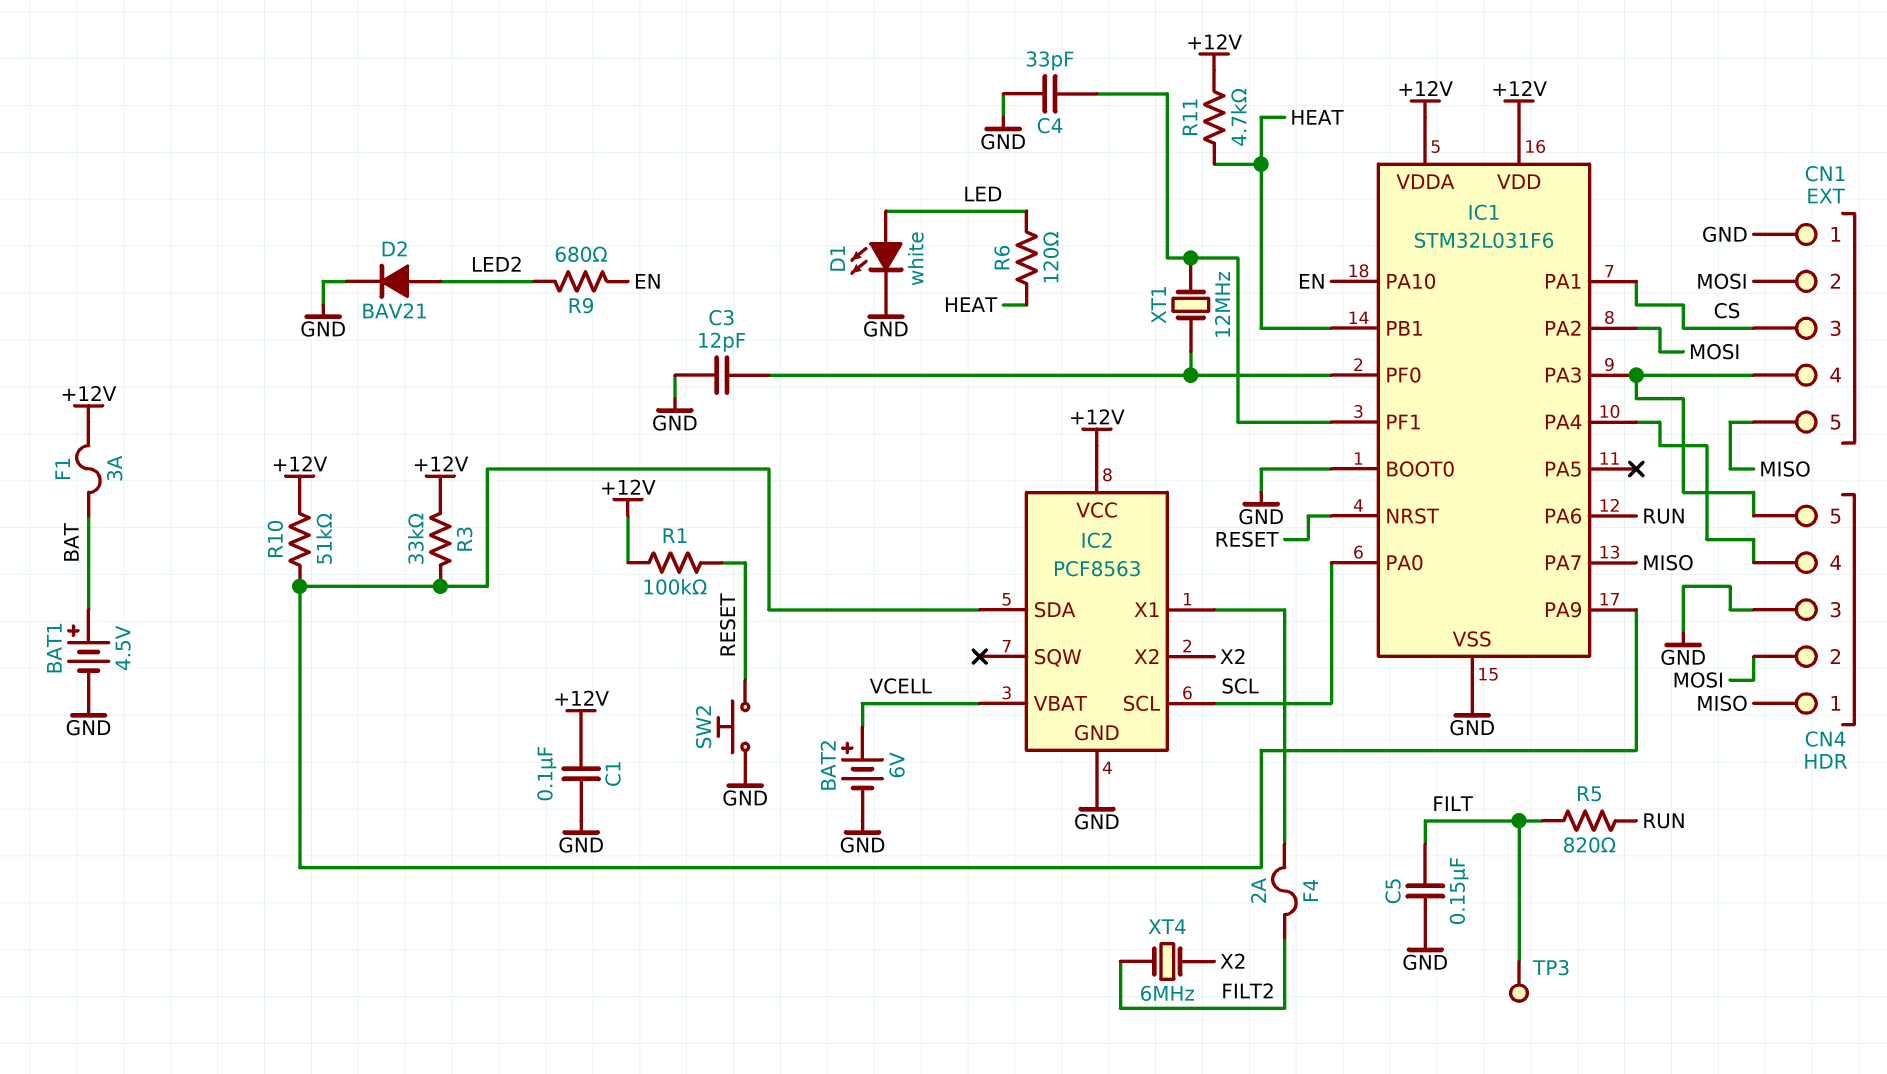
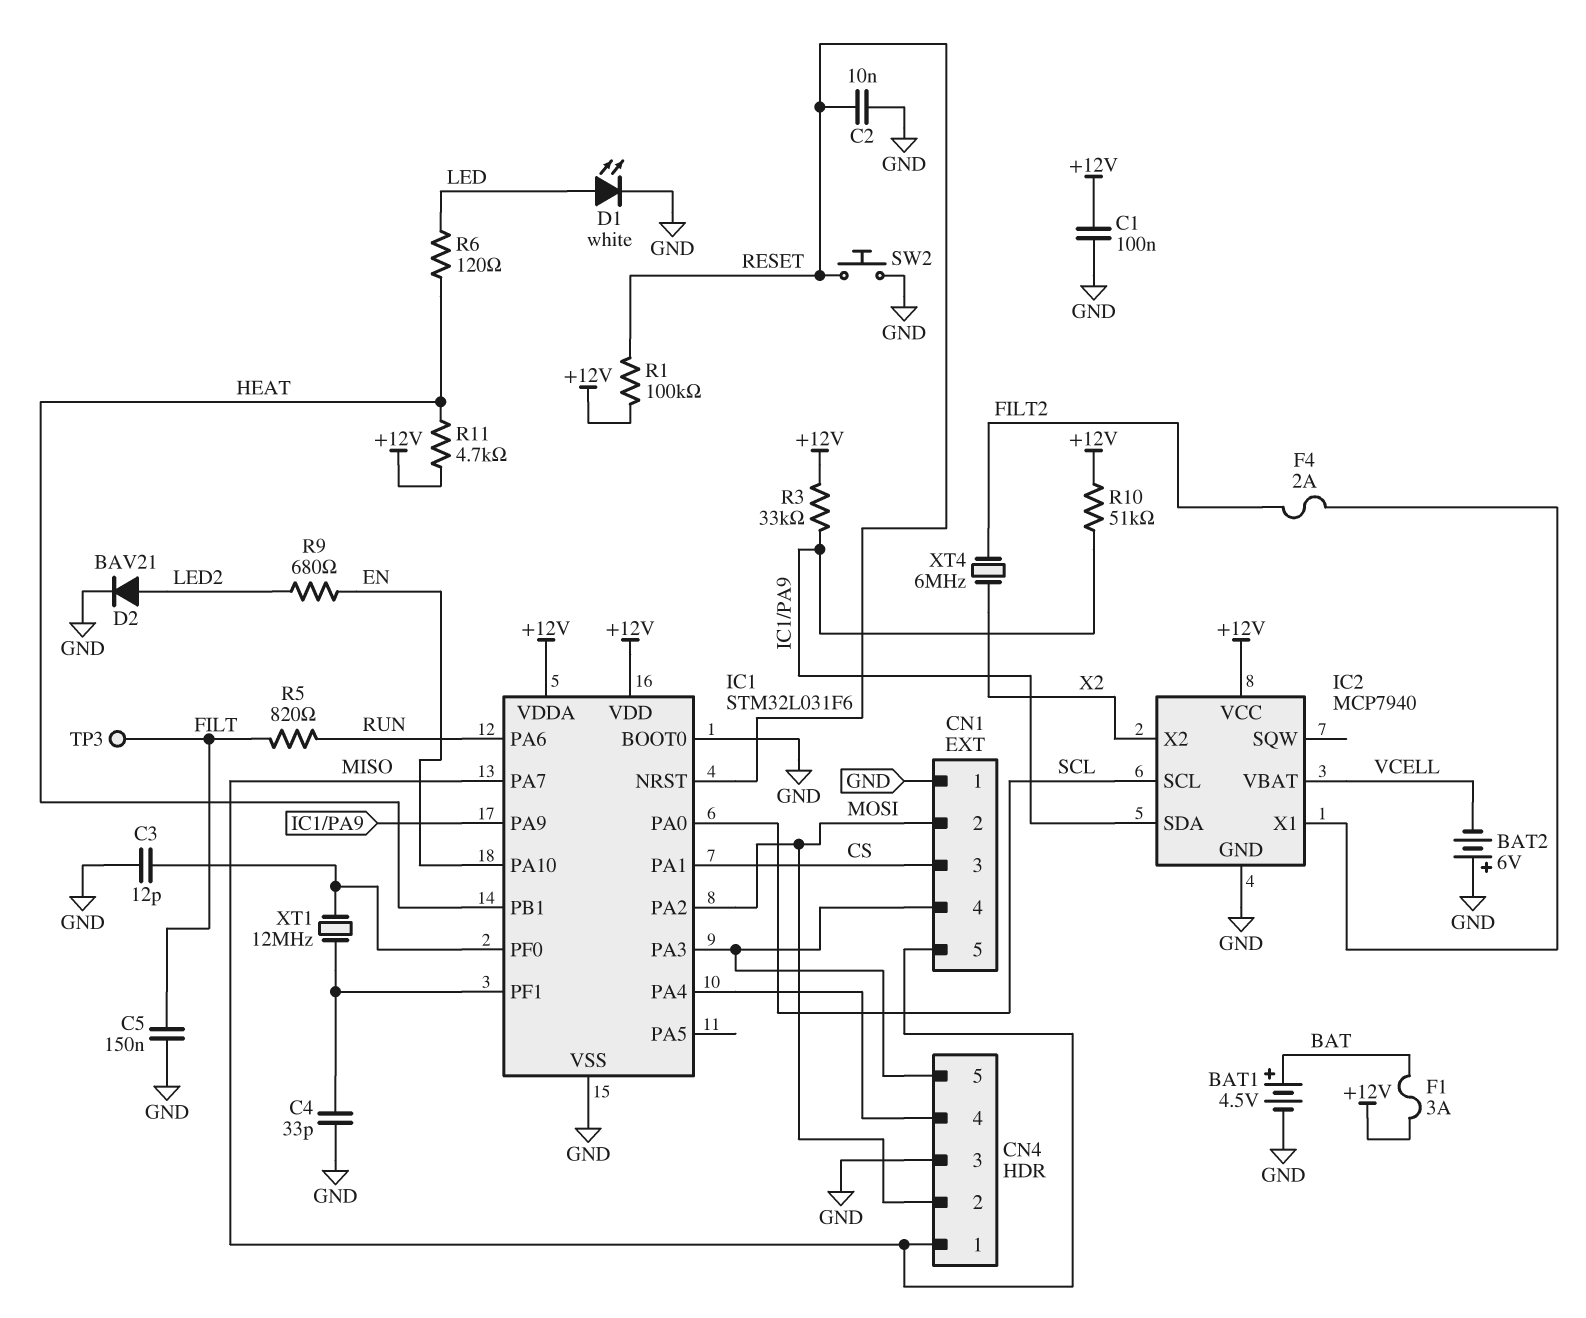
BAT2: 6V (plus VCELL, minus GND) -> 6V (plus GND, minus VCELL)
C2: none -> 10nF (GND, RESET)
IC2: PCF8563 -> MCP7940

